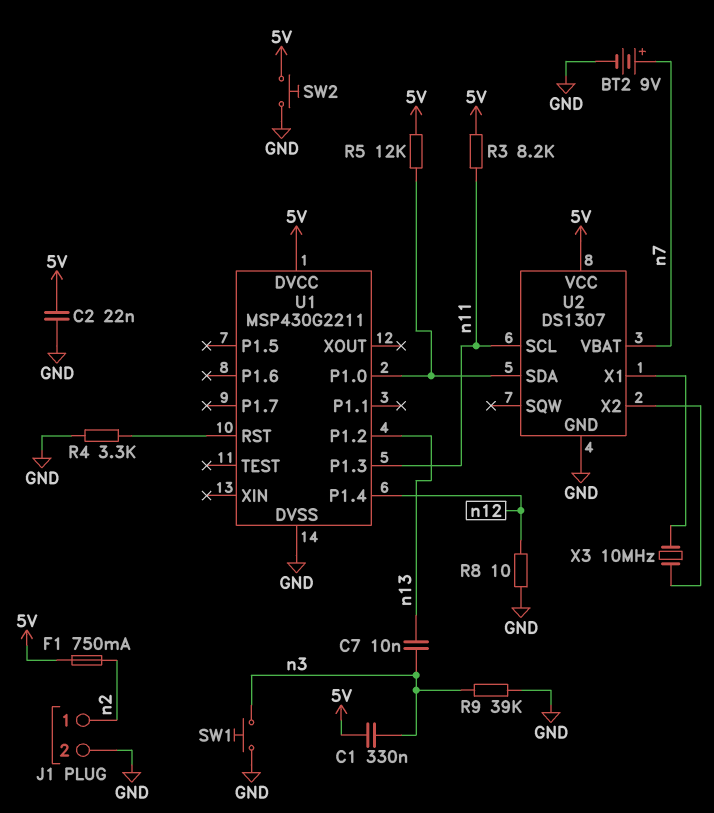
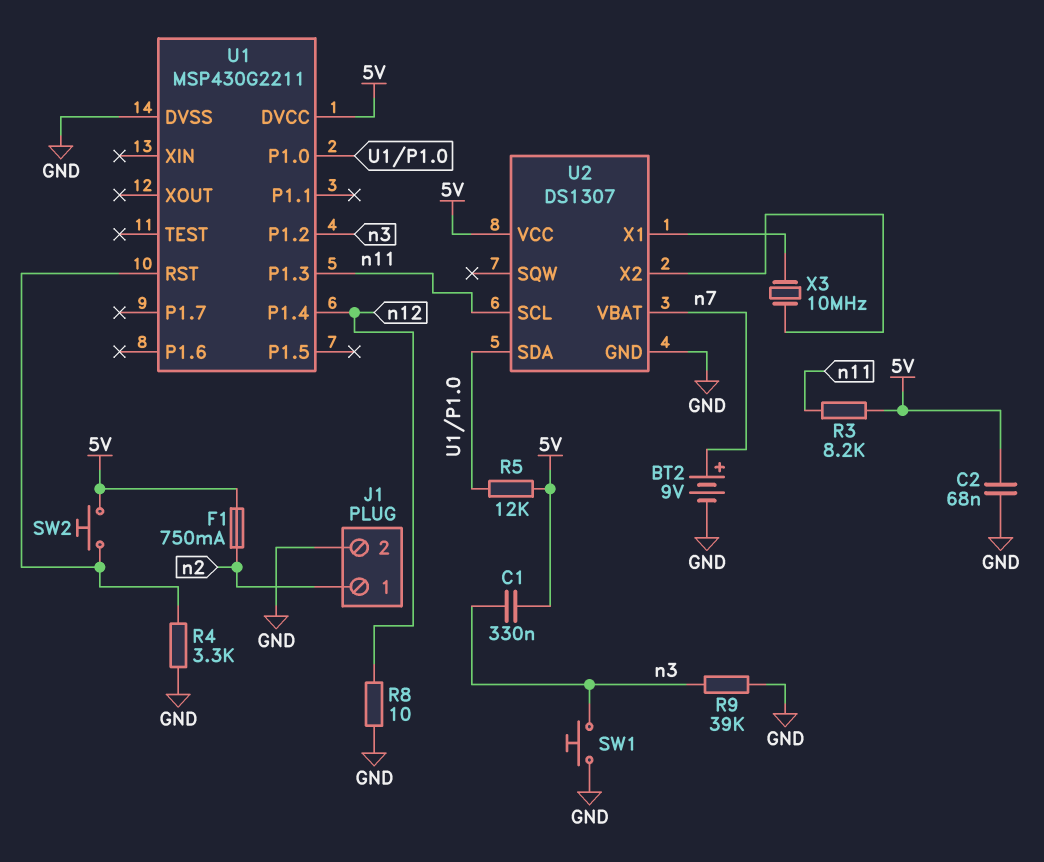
C2: 22nF (5V, GND) -> 68nF (5V, GND)
C7: 10nF (n3, n13) -> none
SW2: button (5V, GND) -> button (5V, U1/RST)
U1 pin P1.2: n13 -> n3

